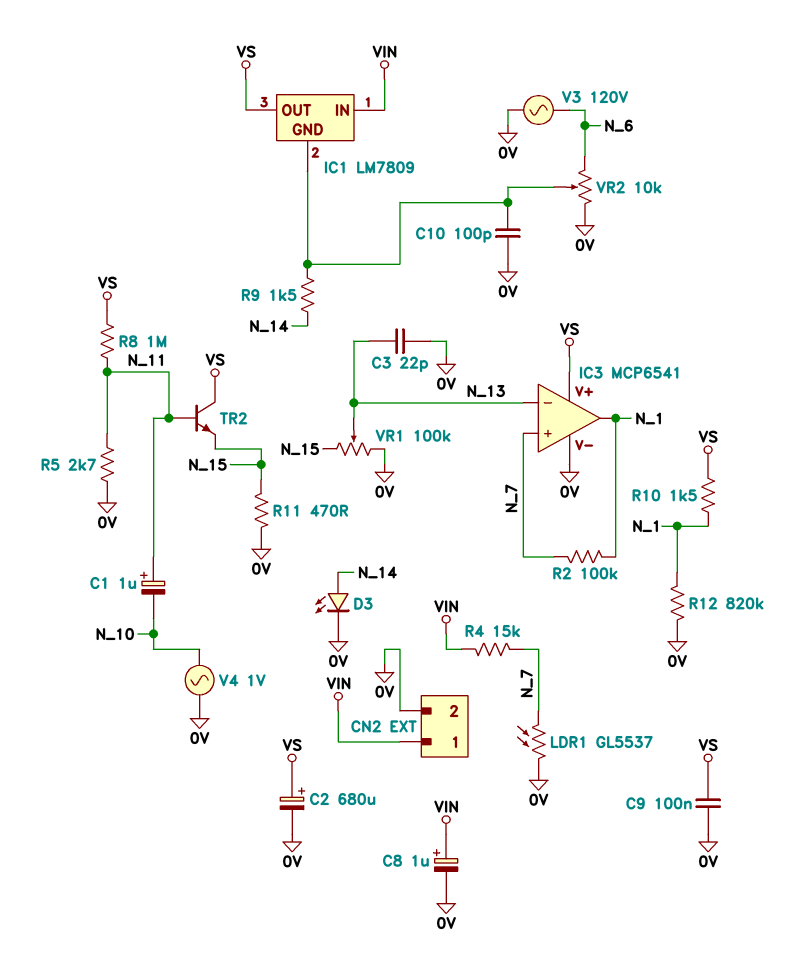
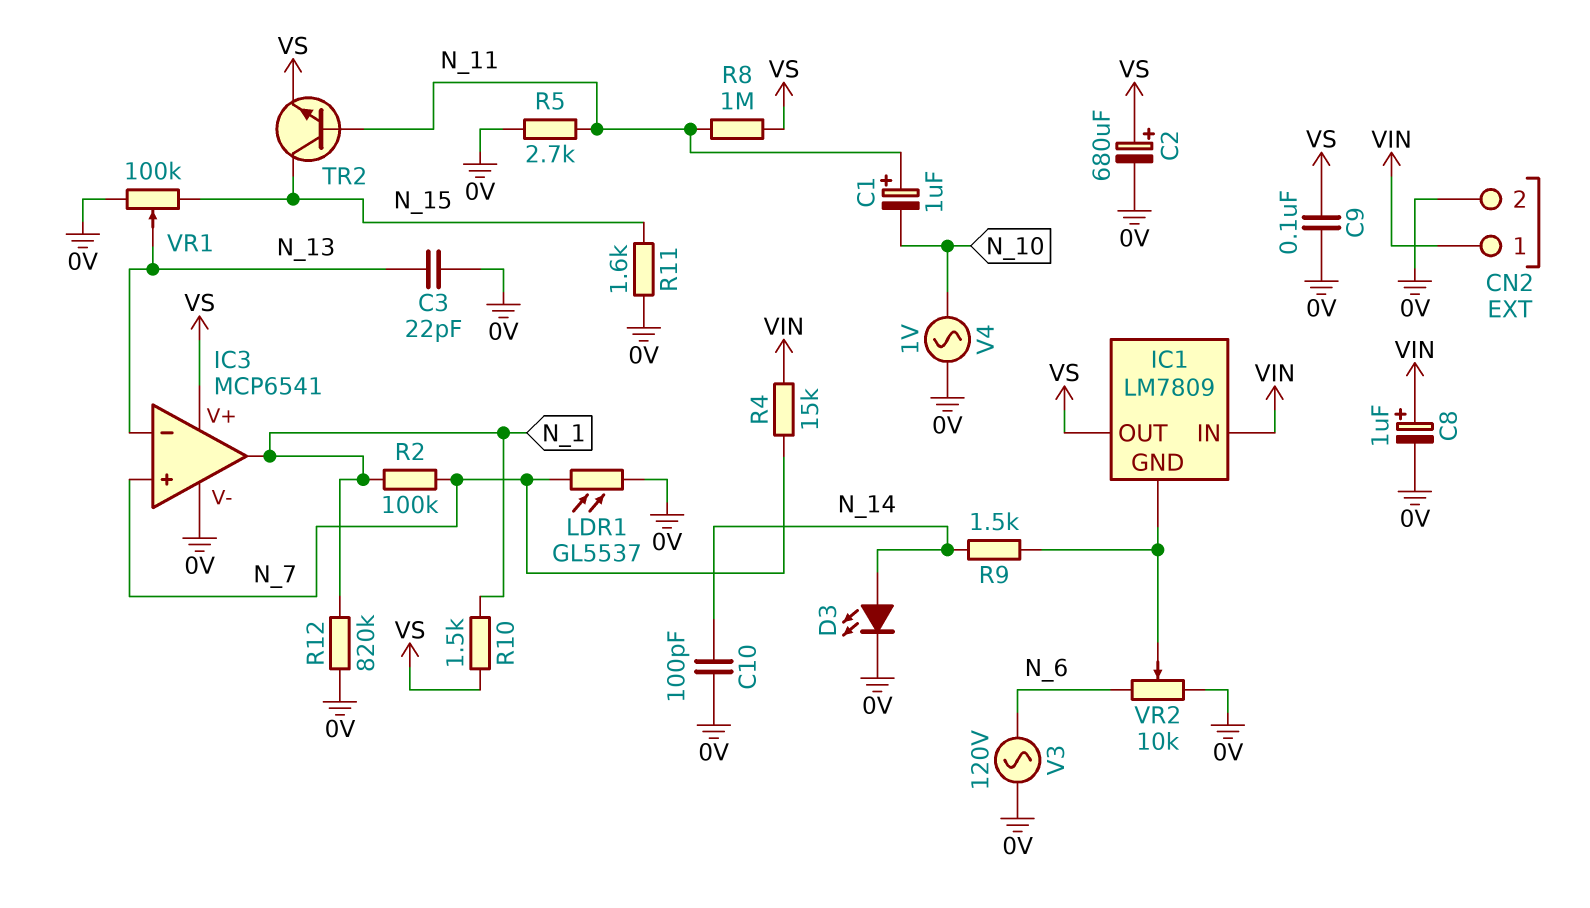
C10: 100pF (0V, IC1/GND) -> 100pF (0V, N_14)
R11: 470 (0V, N_15) -> 1.6k (0V, N_15)
TR2: NPN (B N_11, C VS, E N_15) -> NPN (B N_11, C N_15, E VS)

